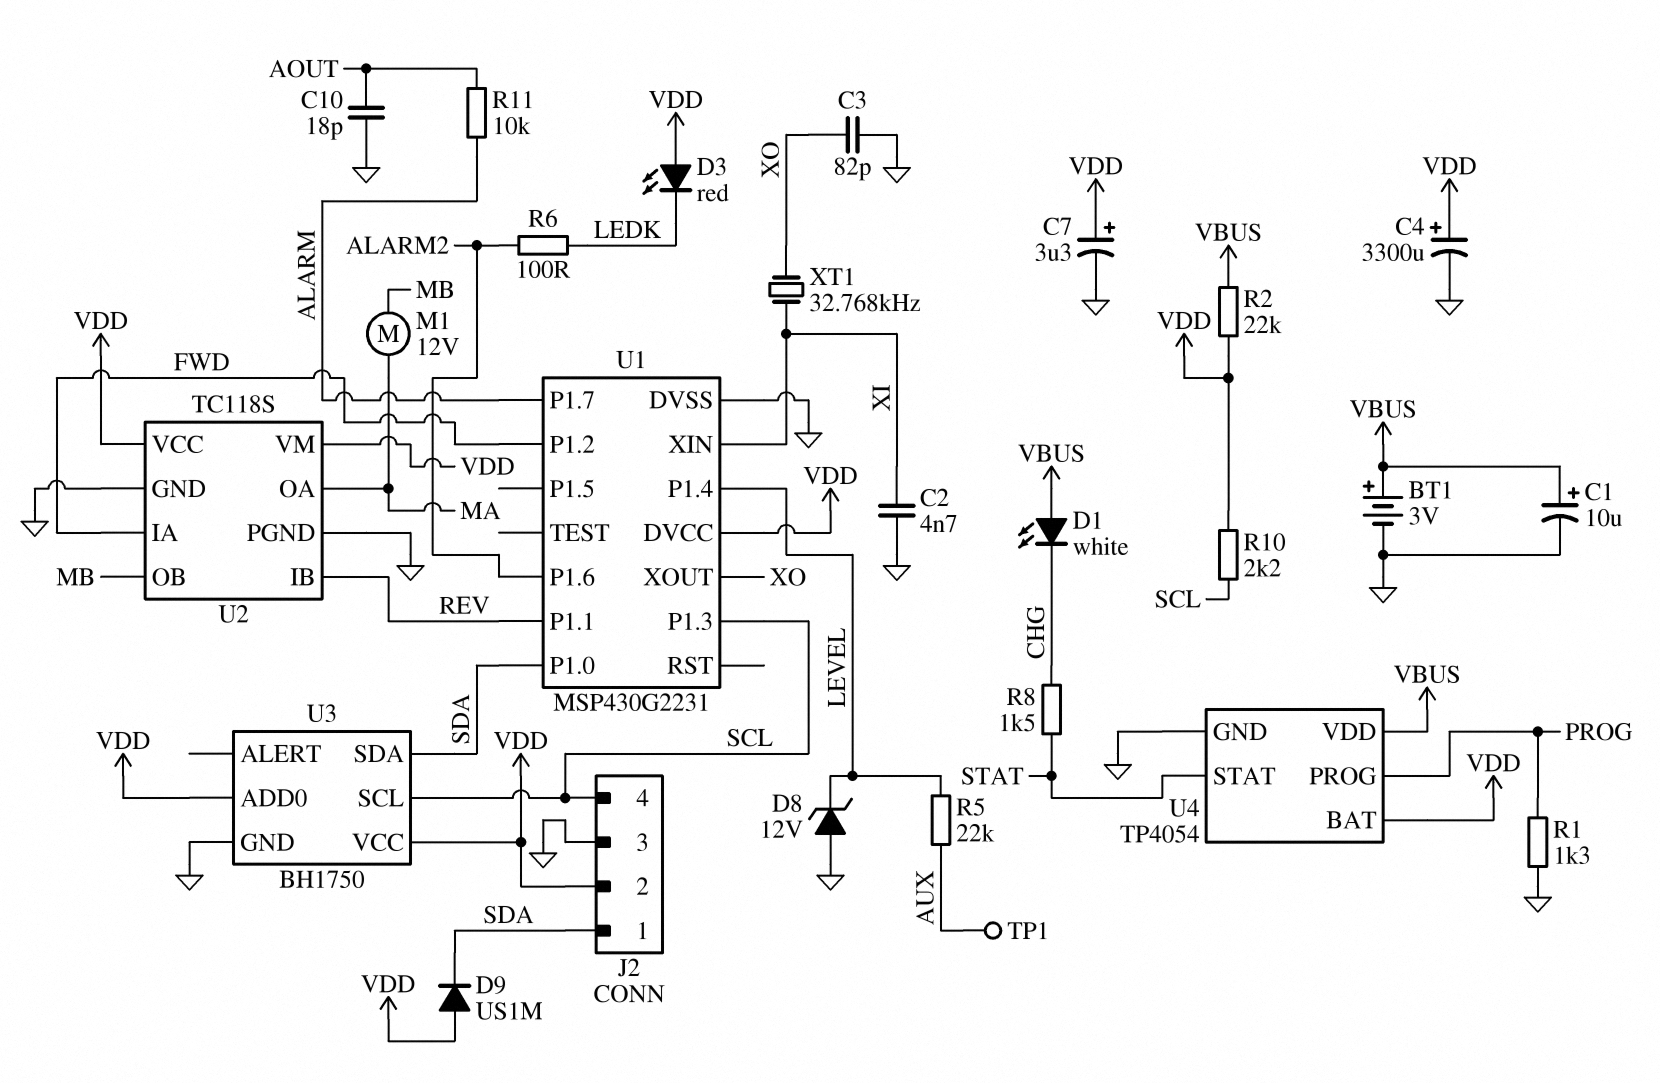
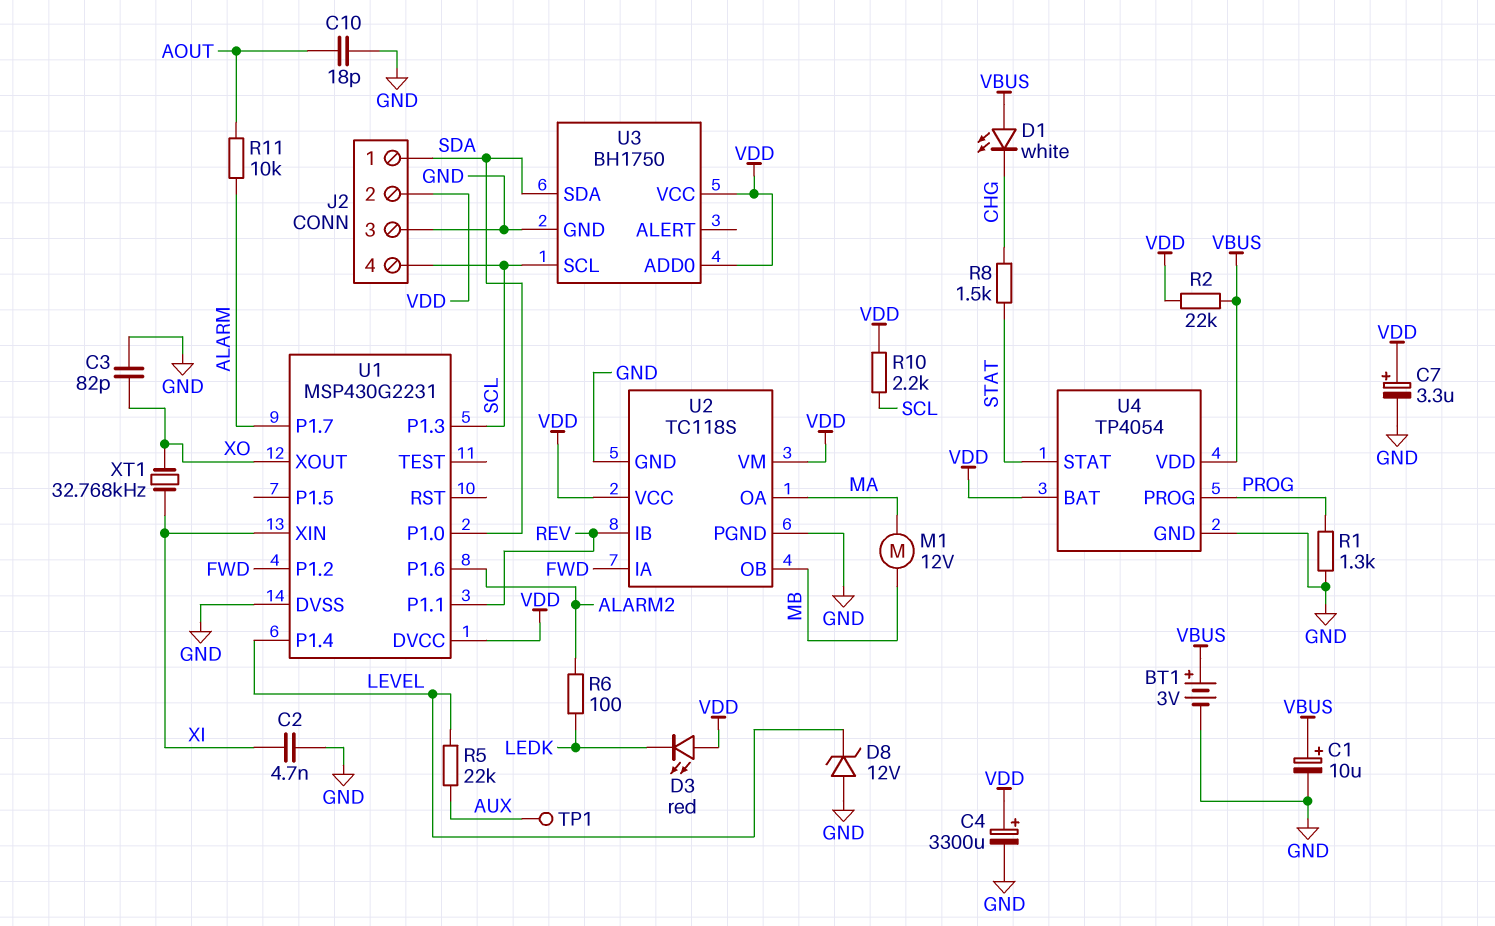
D9: diode US1M (A VDD, K SDA) -> none

